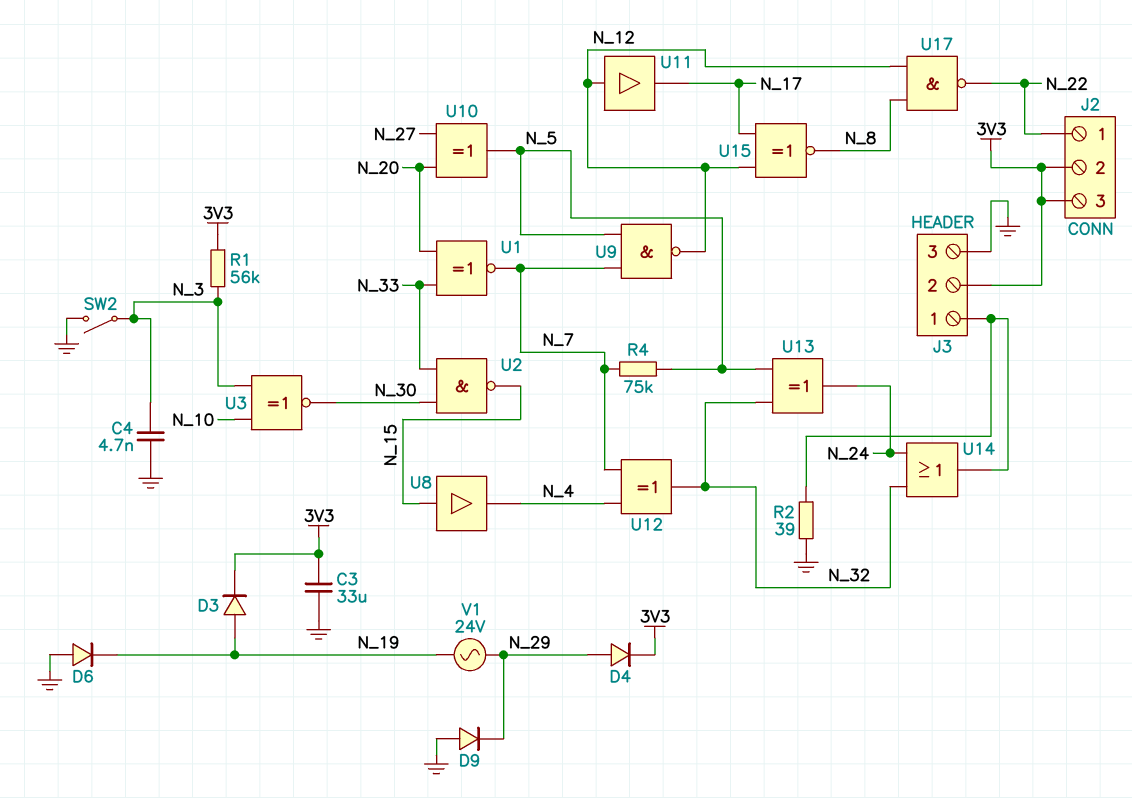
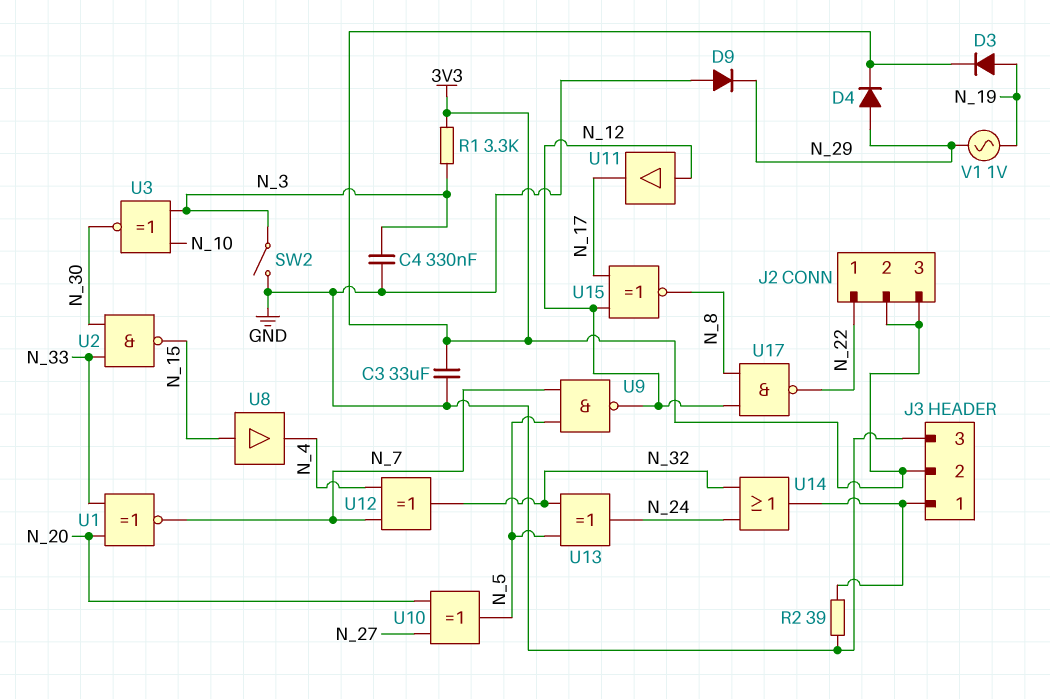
C4: 4.7nF (GND, N_3) -> 330nF (GND, N_3)
D6: diode (A GND, K N_19) -> none
R1: 56k (3V3, N_3) -> 3.3k (3V3, N_3)
R4: 75k (N_5, N_7) -> none
V1: AC 24V (N_19, N_29) -> AC 1V (N_19, N_29)

